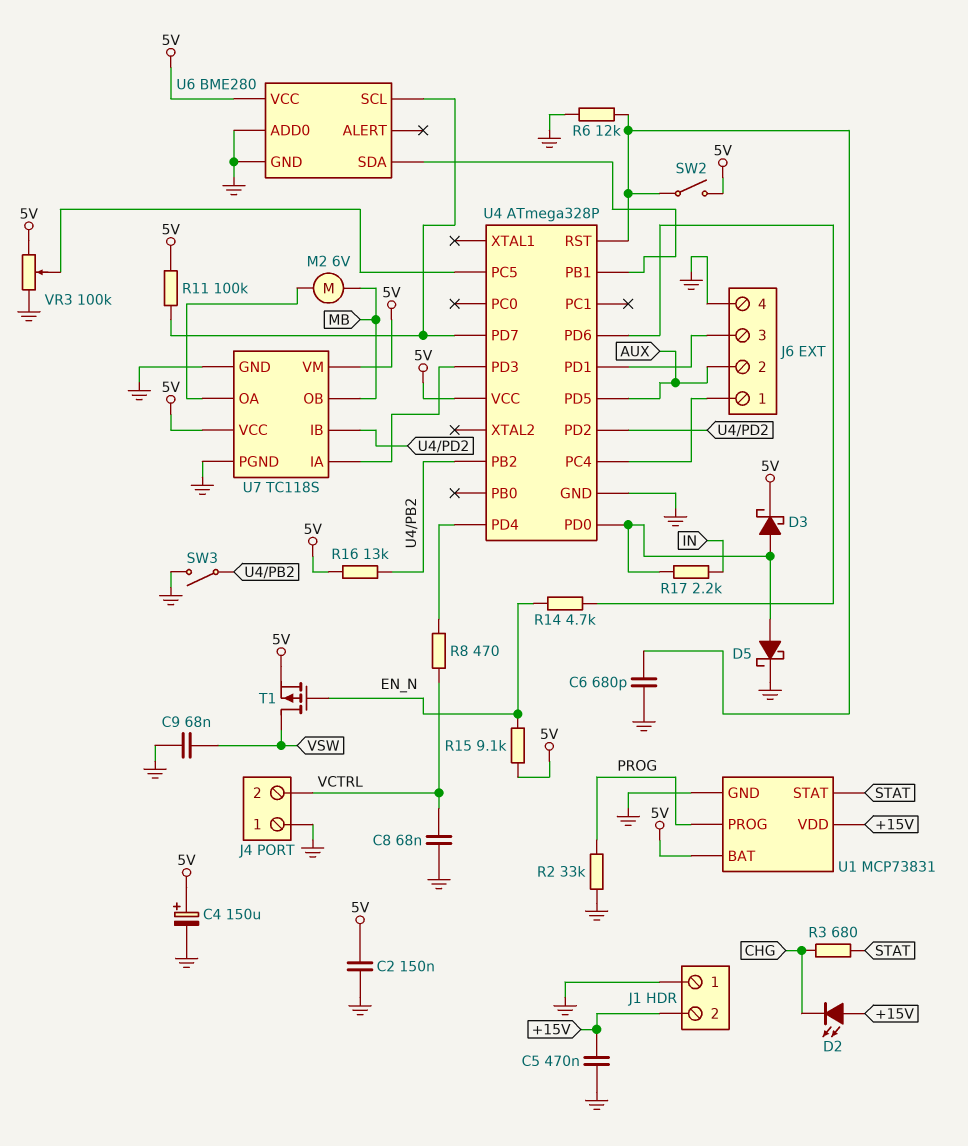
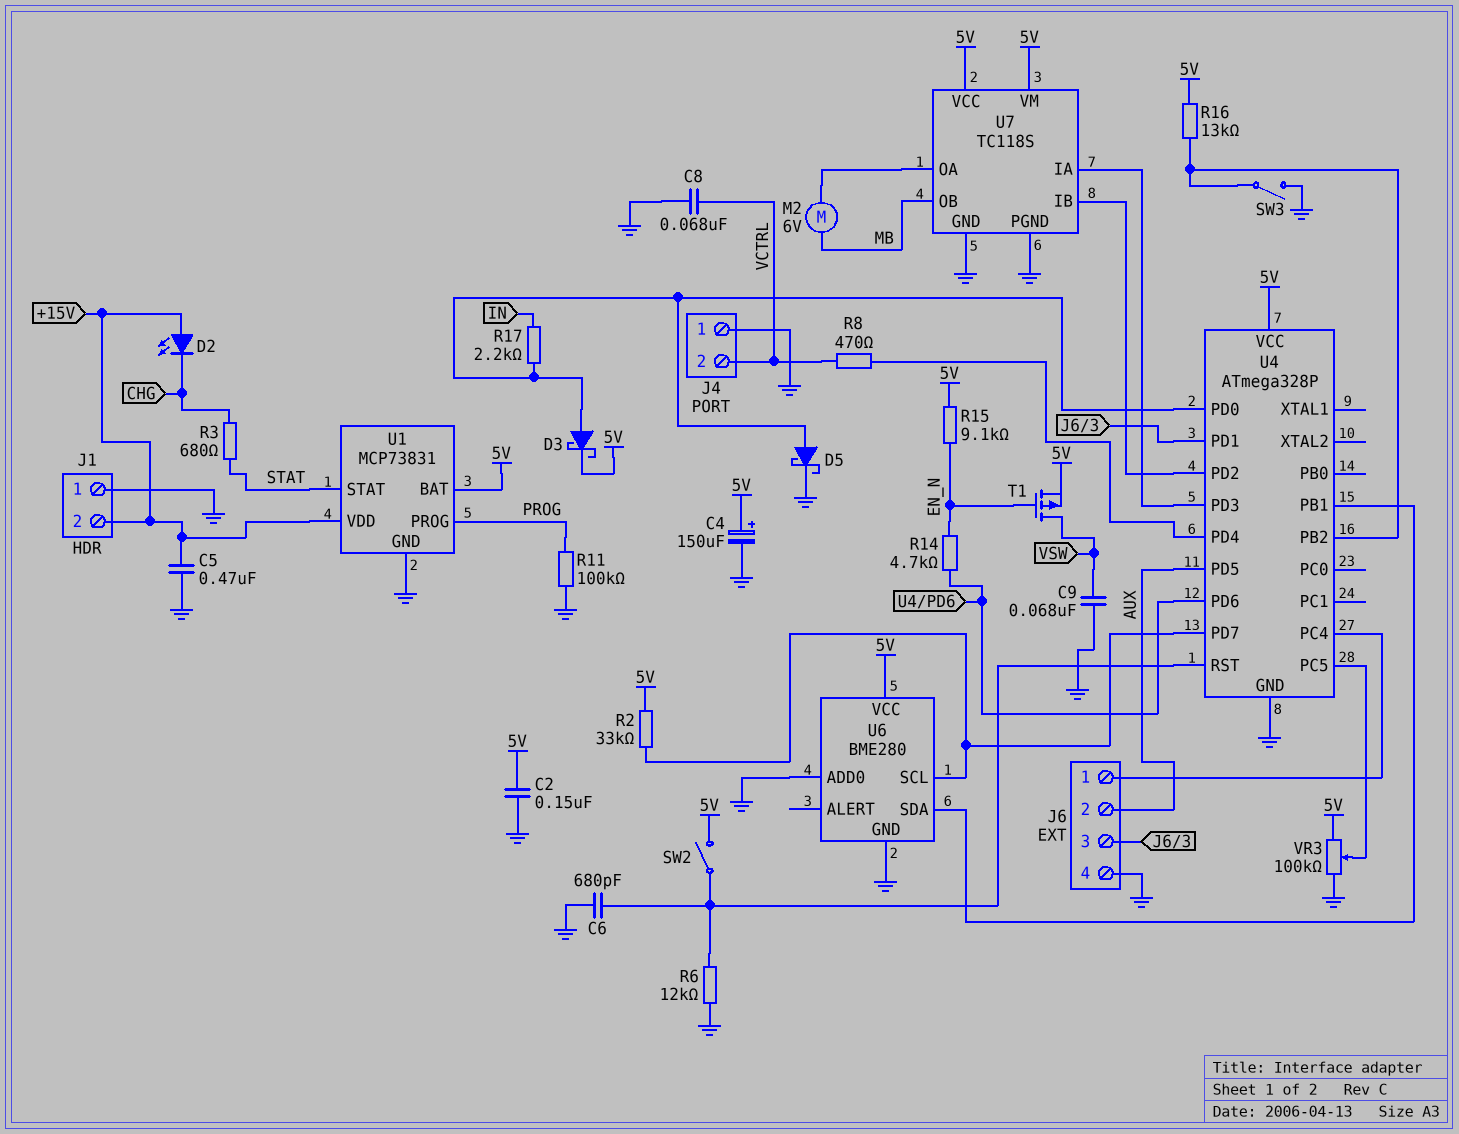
R2: 33k (GND, PROG) -> 33k (5V, U4/PD7)
R11: 100k (5V, U4/PD7) -> 100k (GND, PROG)

